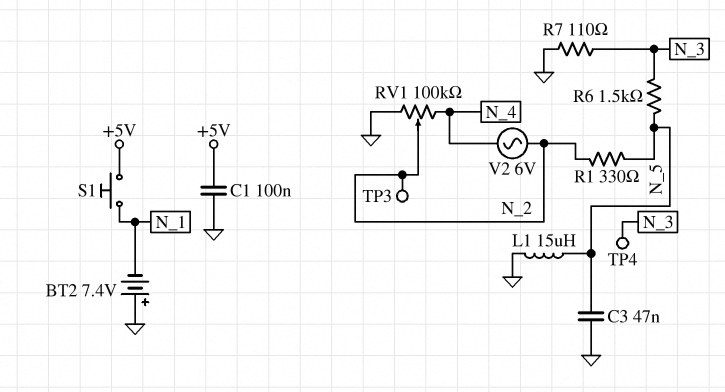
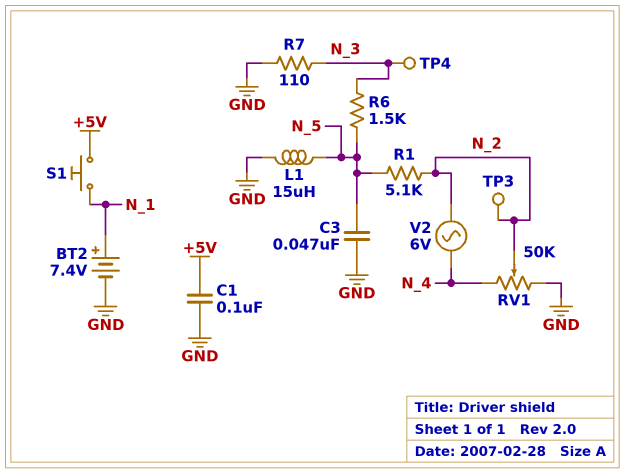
BT2: 7.4V (plus GND, minus N_1) -> 7.4V (plus N_1, minus GND)
R1: 330 (N_2, N_5) -> 5.1k (N_2, N_5)
RV1: 100k (GND, N_4, wiper N_2) -> 50k (GND, N_4, wiper N_2)

